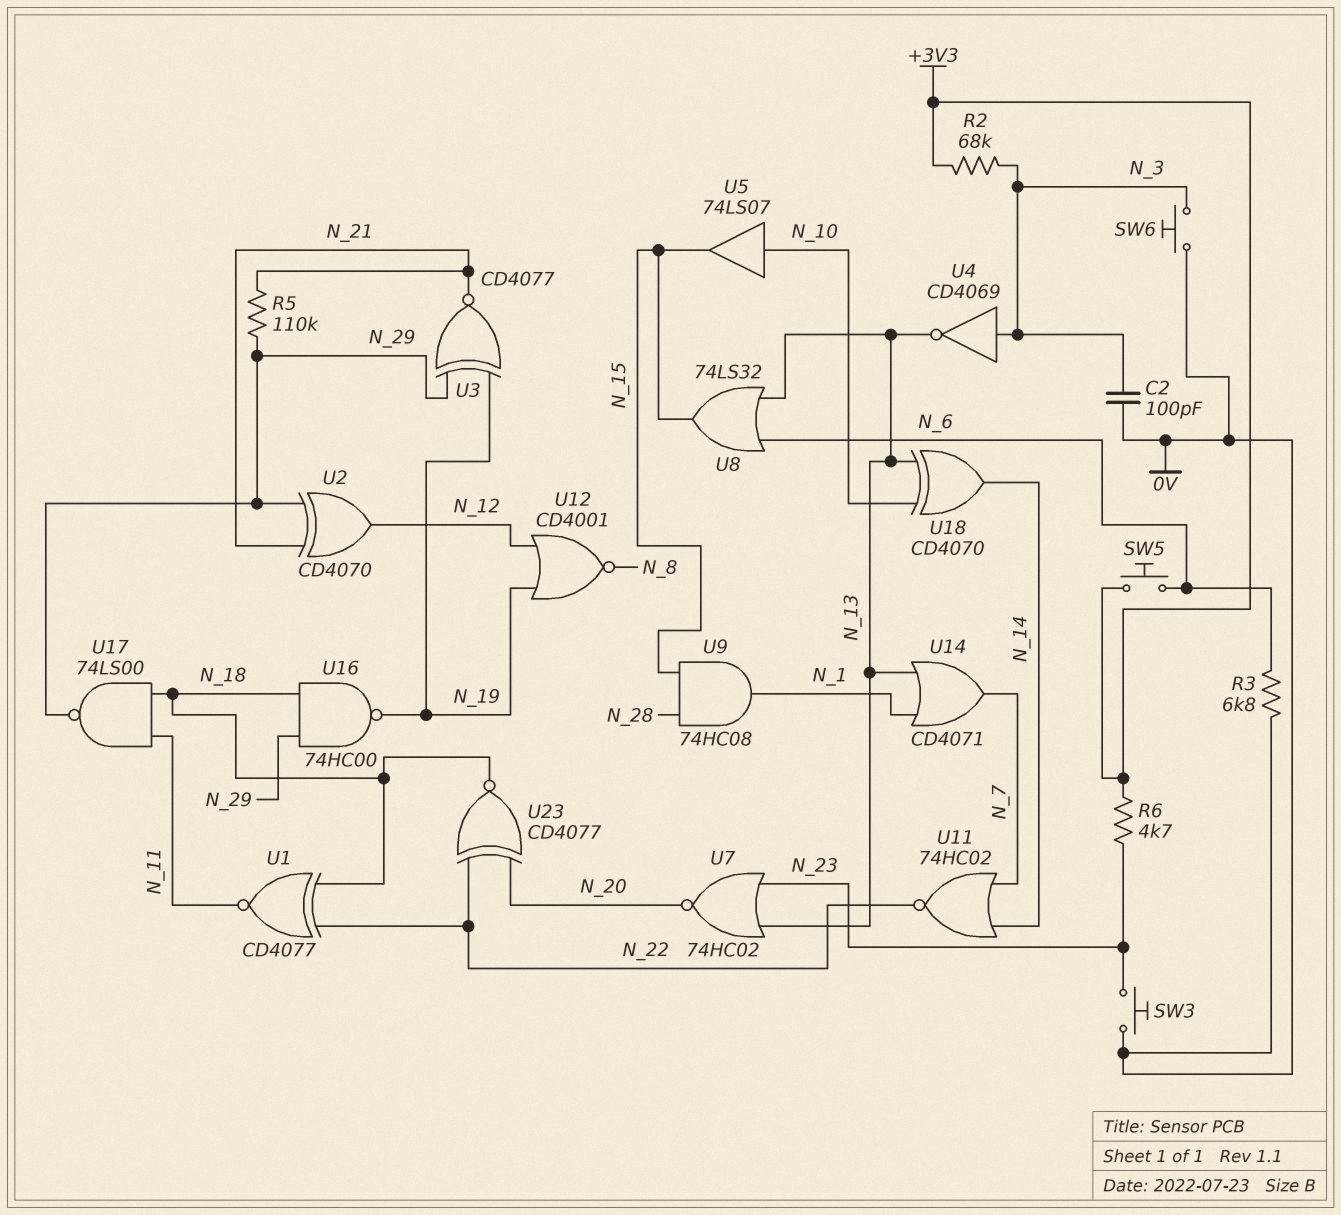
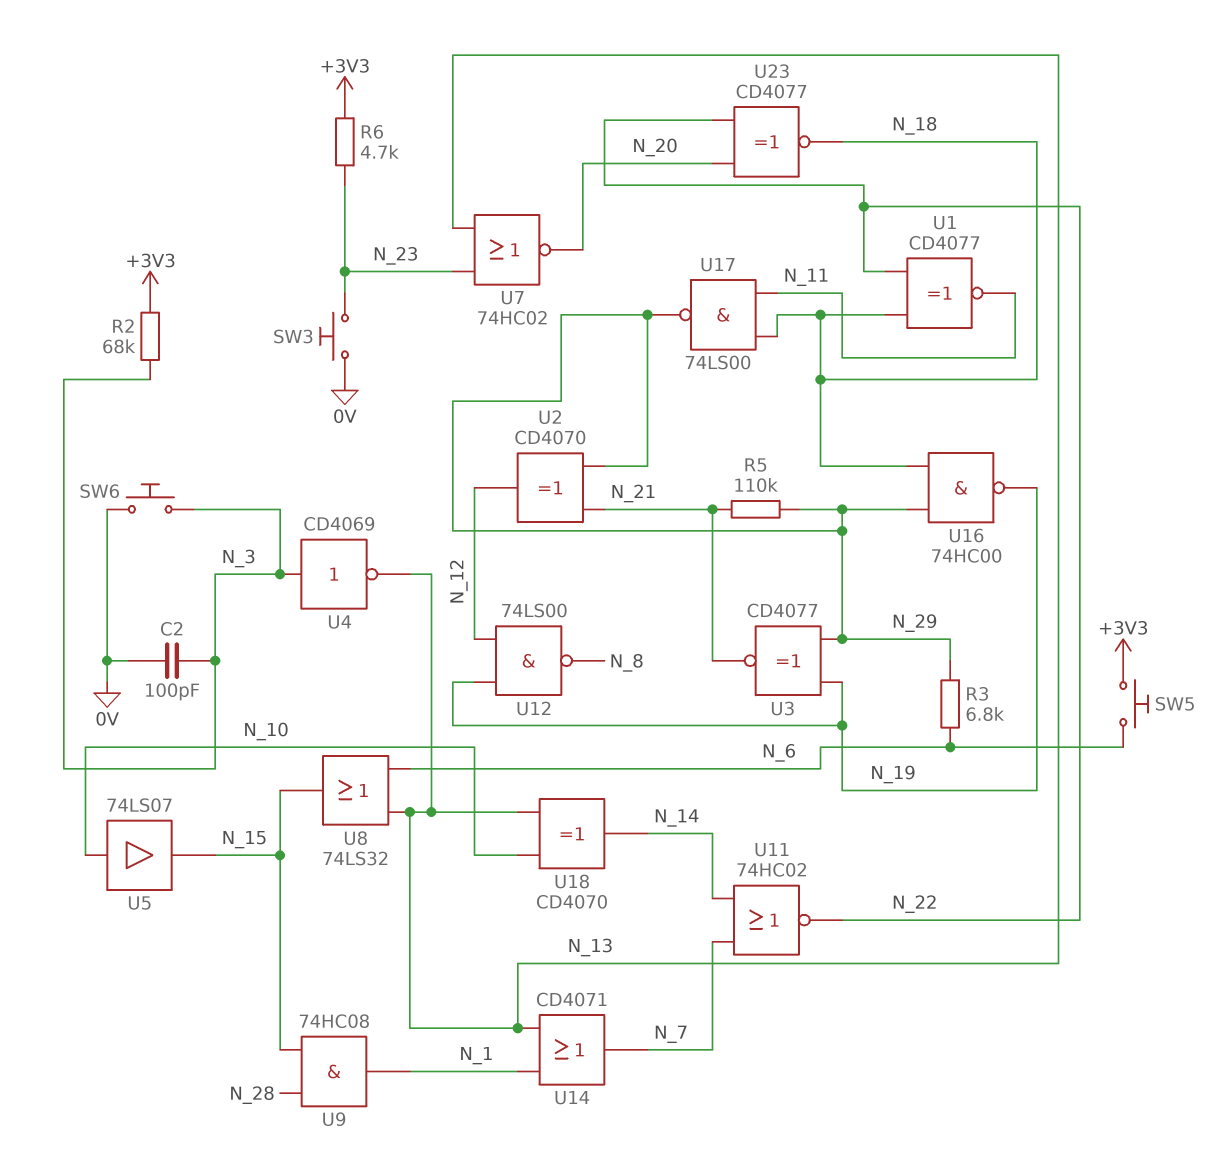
R3: 6.8k (0V, N_6) -> 6.8k (N_6, N_29)
U12: NOR CD4001 (in N_12, in N_19, out N_8) -> NAND 74LS00 (in N_12, in N_19, out N_8)

